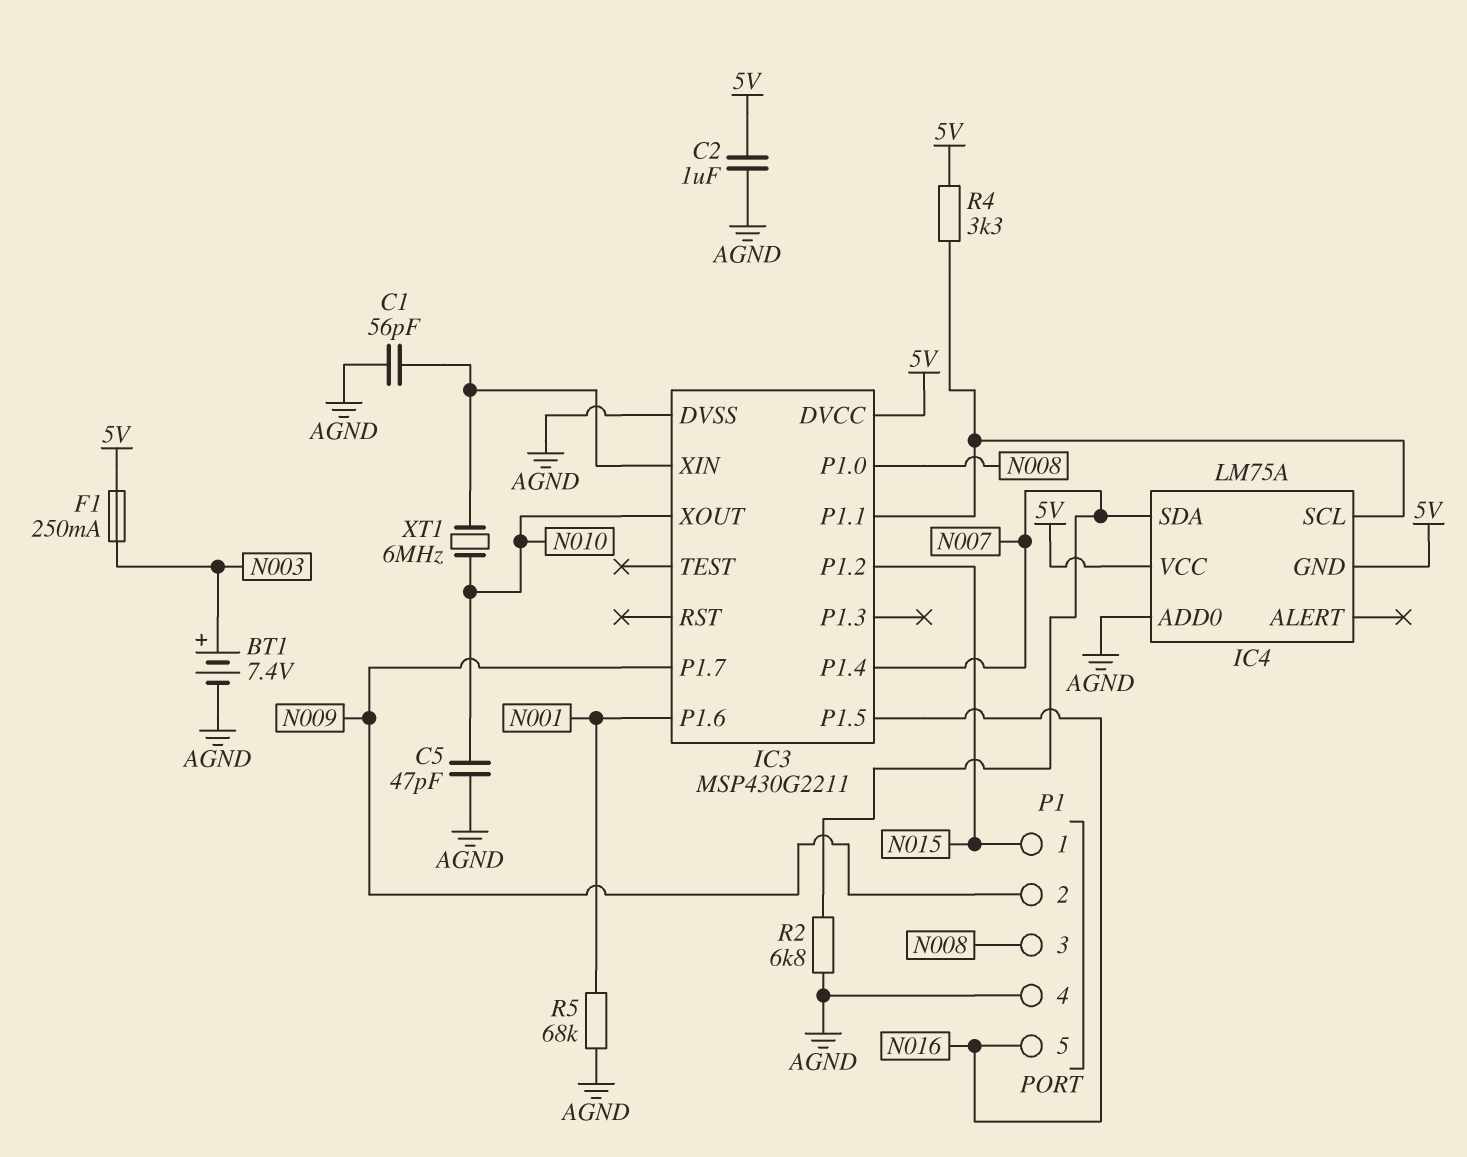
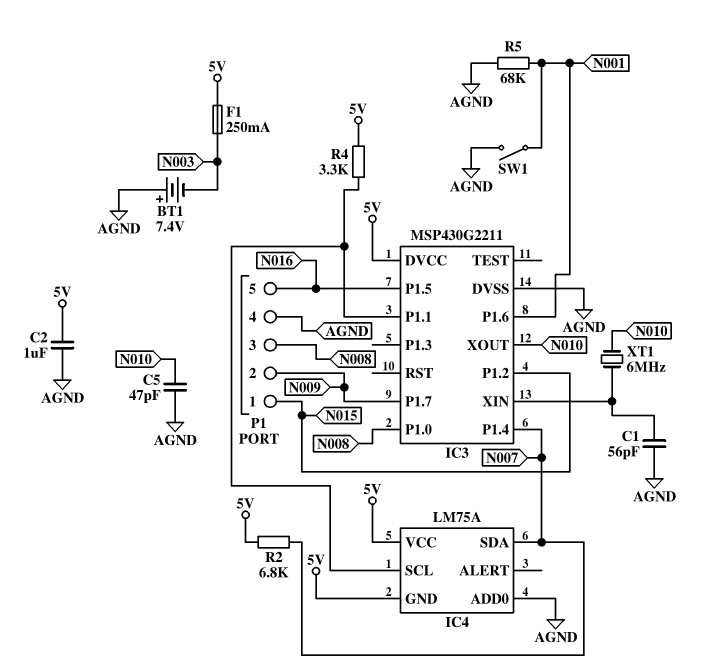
BT1: 7.4V (plus N003, minus AGND) -> 7.4V (plus AGND, minus N003)
R2: 6.8k (AGND, N007) -> 6.8k (5V, N007)
SW1: none -> switch (AGND, N001)

